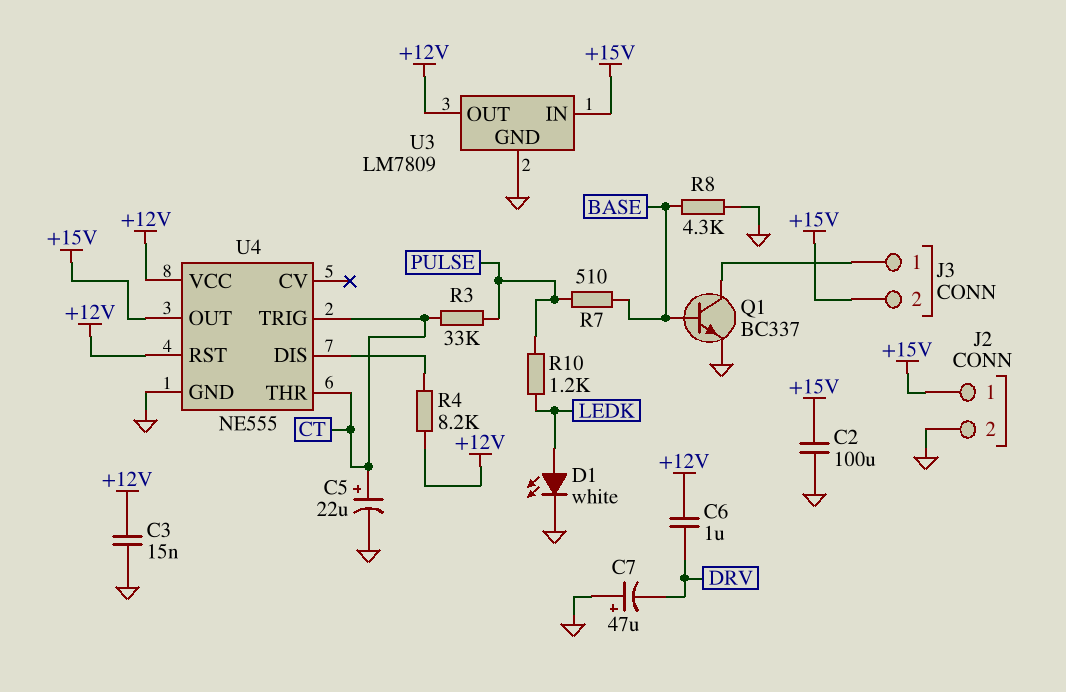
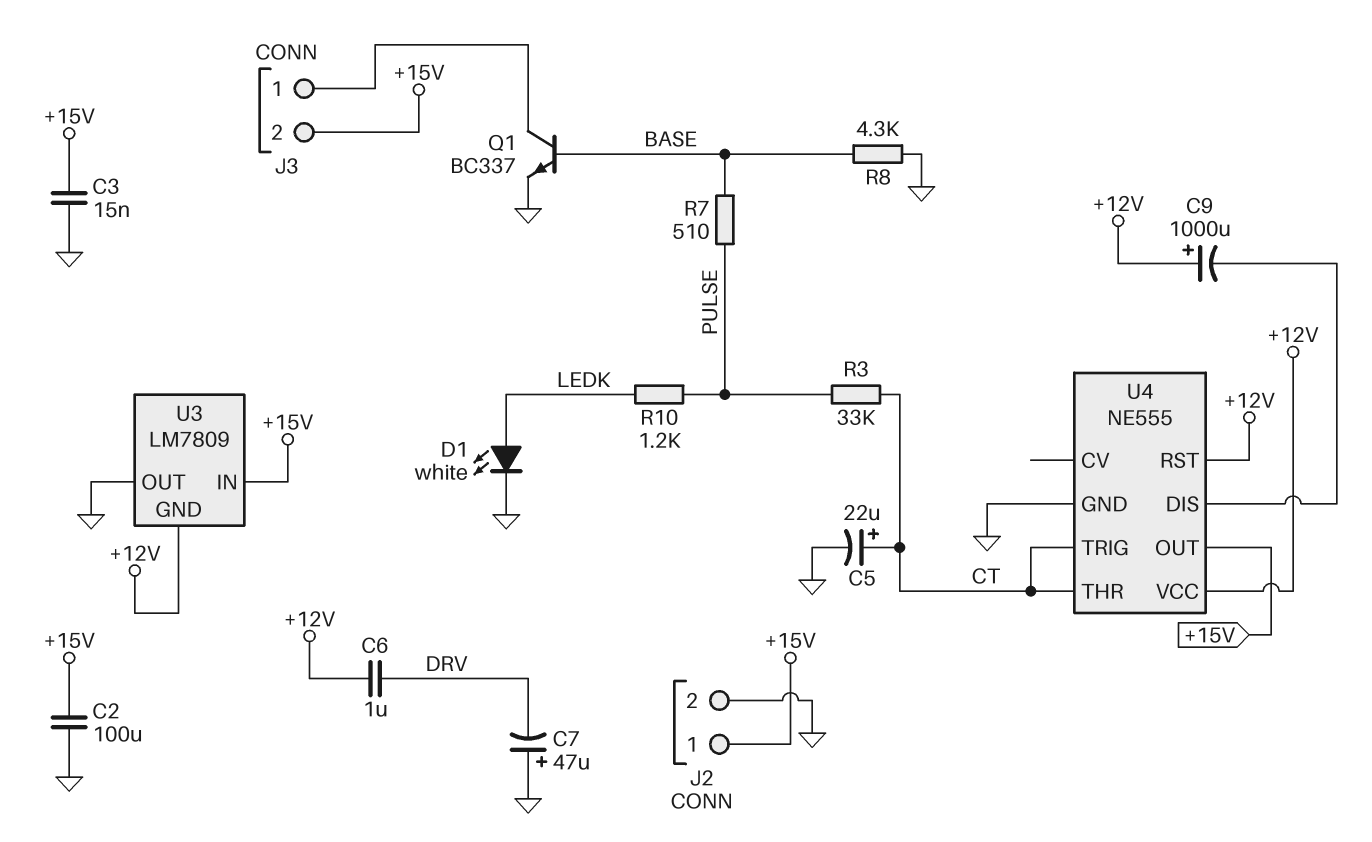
C3: 15nF (+12V, GND) -> 15nF (+15V, GND)
C9: none -> 1000uF (plus +12V, minus U4/DIS)
R4: 8.2k (+12V, U4/DIS) -> none
U3 pin GND: GND -> +12V
U3 pin OUT: +12V -> GND

